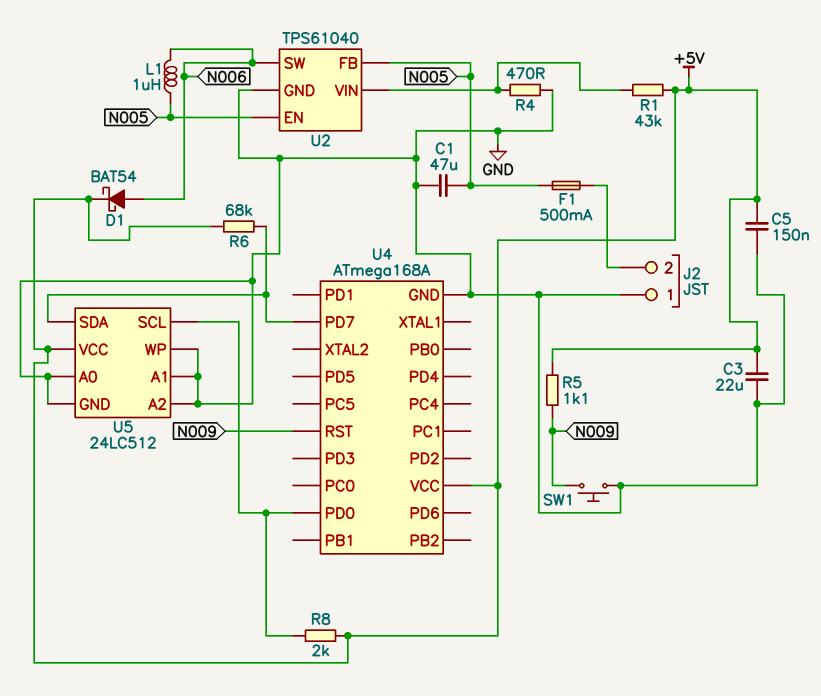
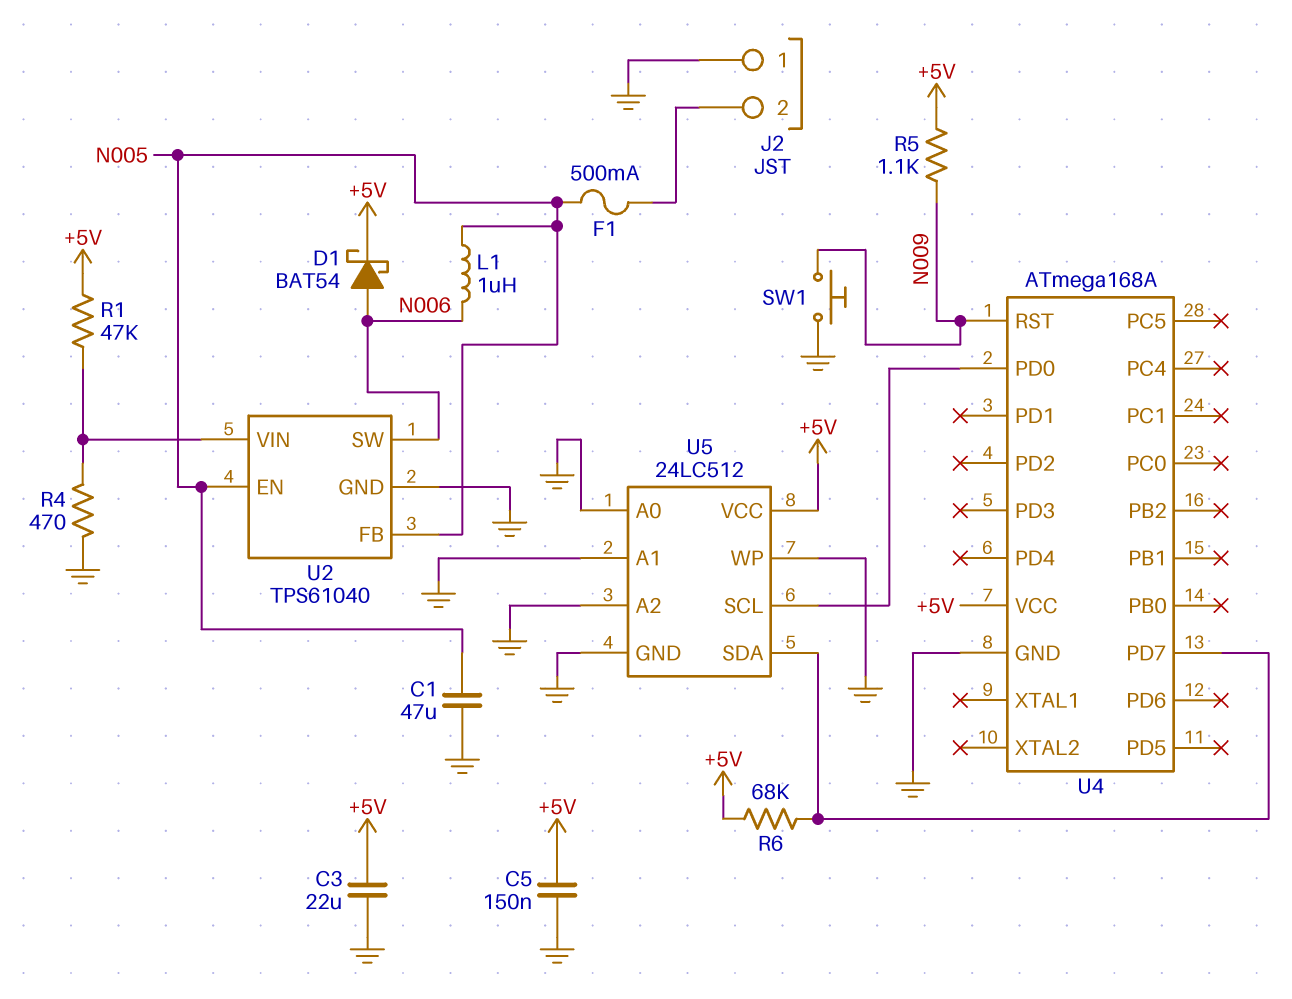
R1: 43k (+5V, U2/VIN) -> 47k (+5V, U2/VIN)
R8: 2k (+5V, U4/PD0) -> none

